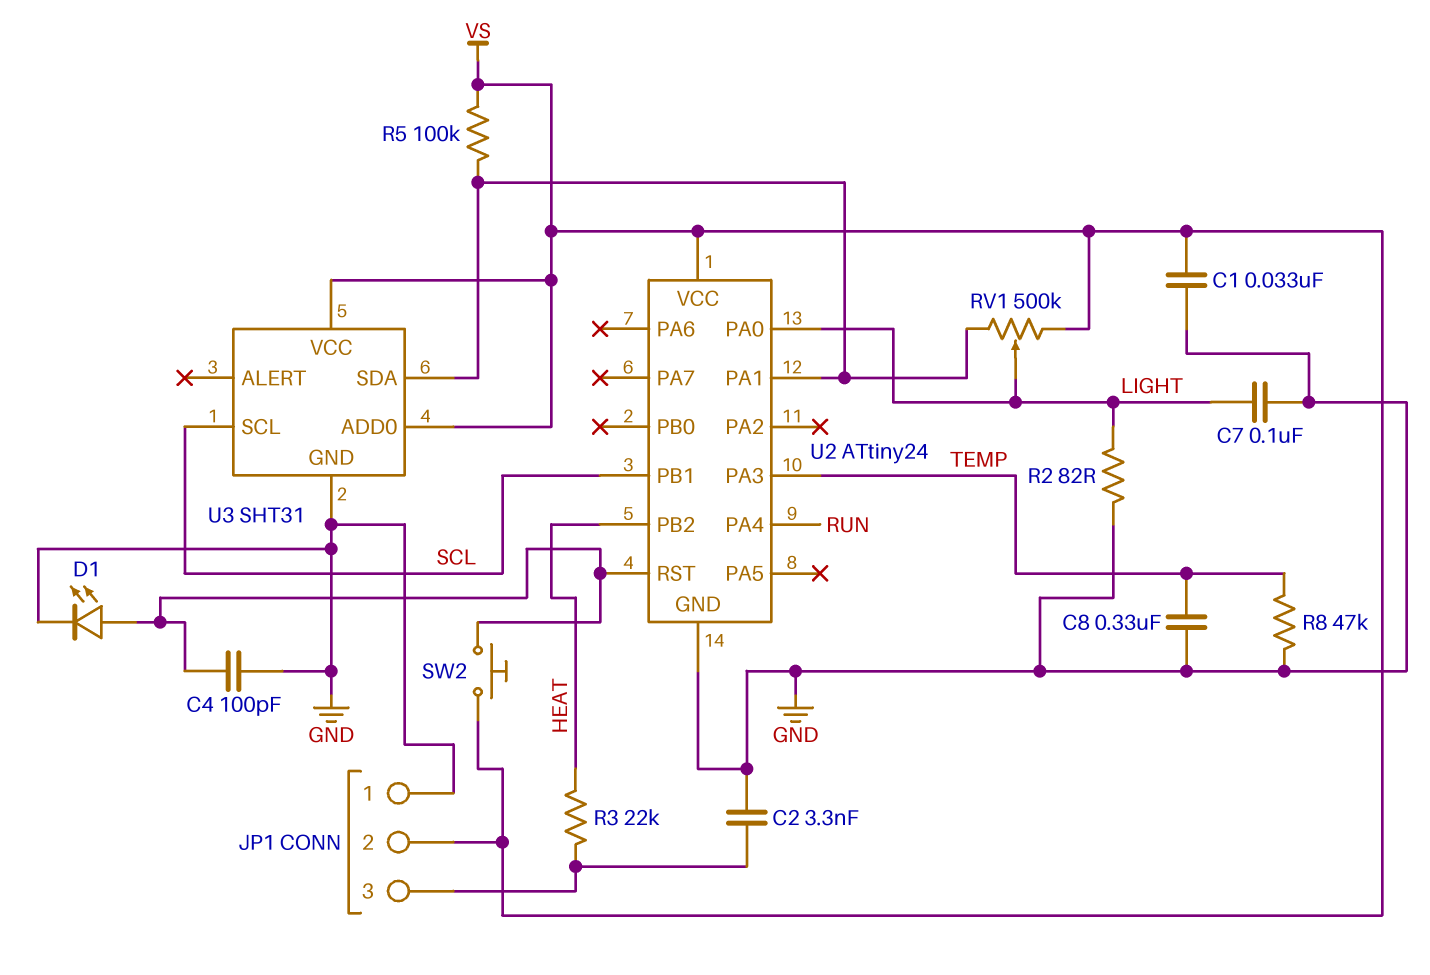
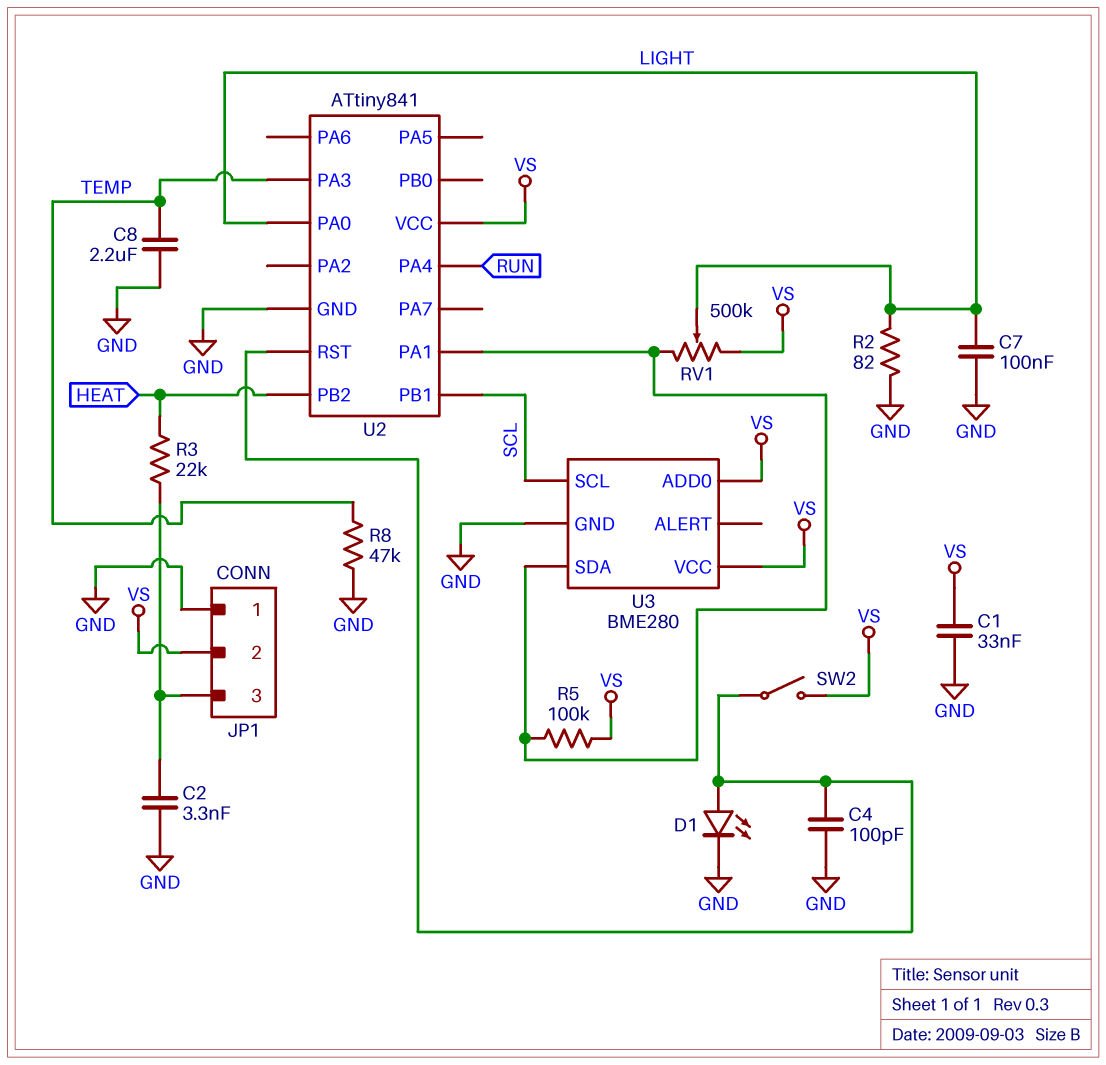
C8: 330nF (GND, TEMP) -> 2.2uF (GND, TEMP)
SW2: button (U2/RST, VS) -> switch (U2/RST, VS)
U2: ATtiny24 -> ATtiny841
U3: SHT31 -> BME280

